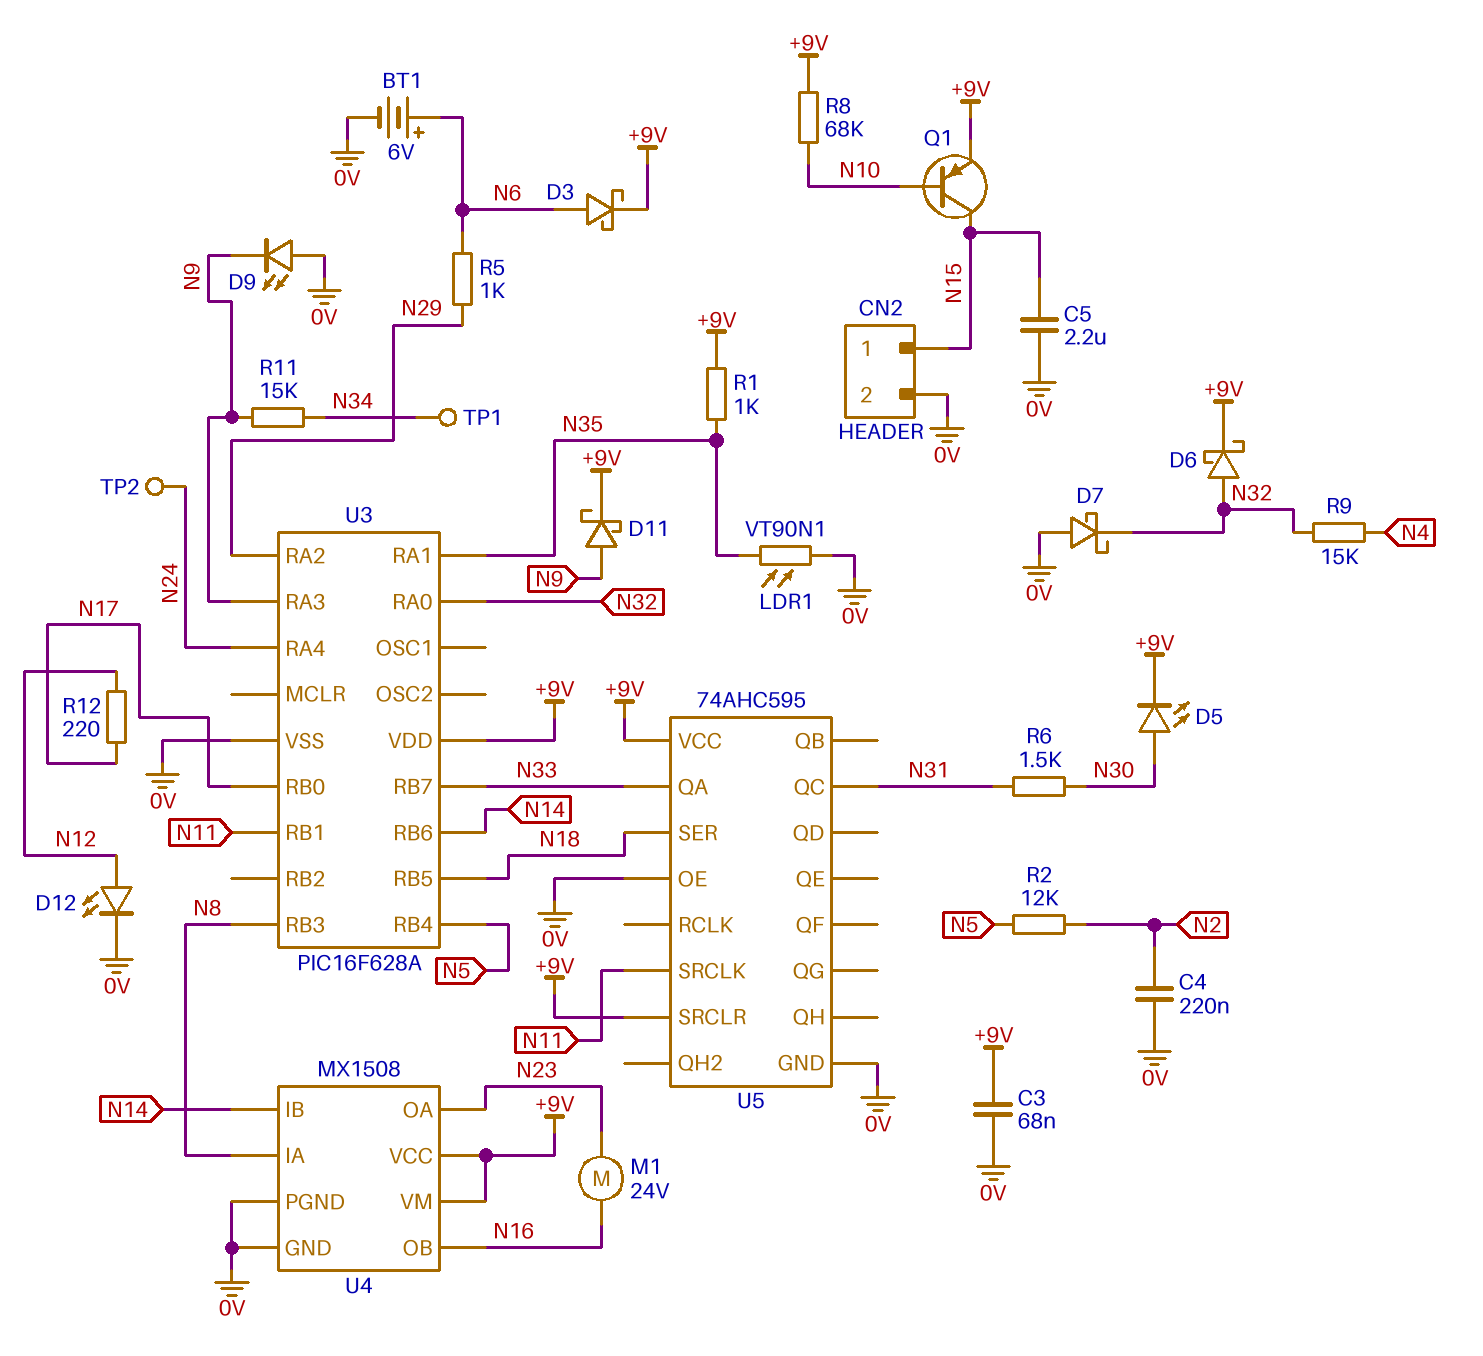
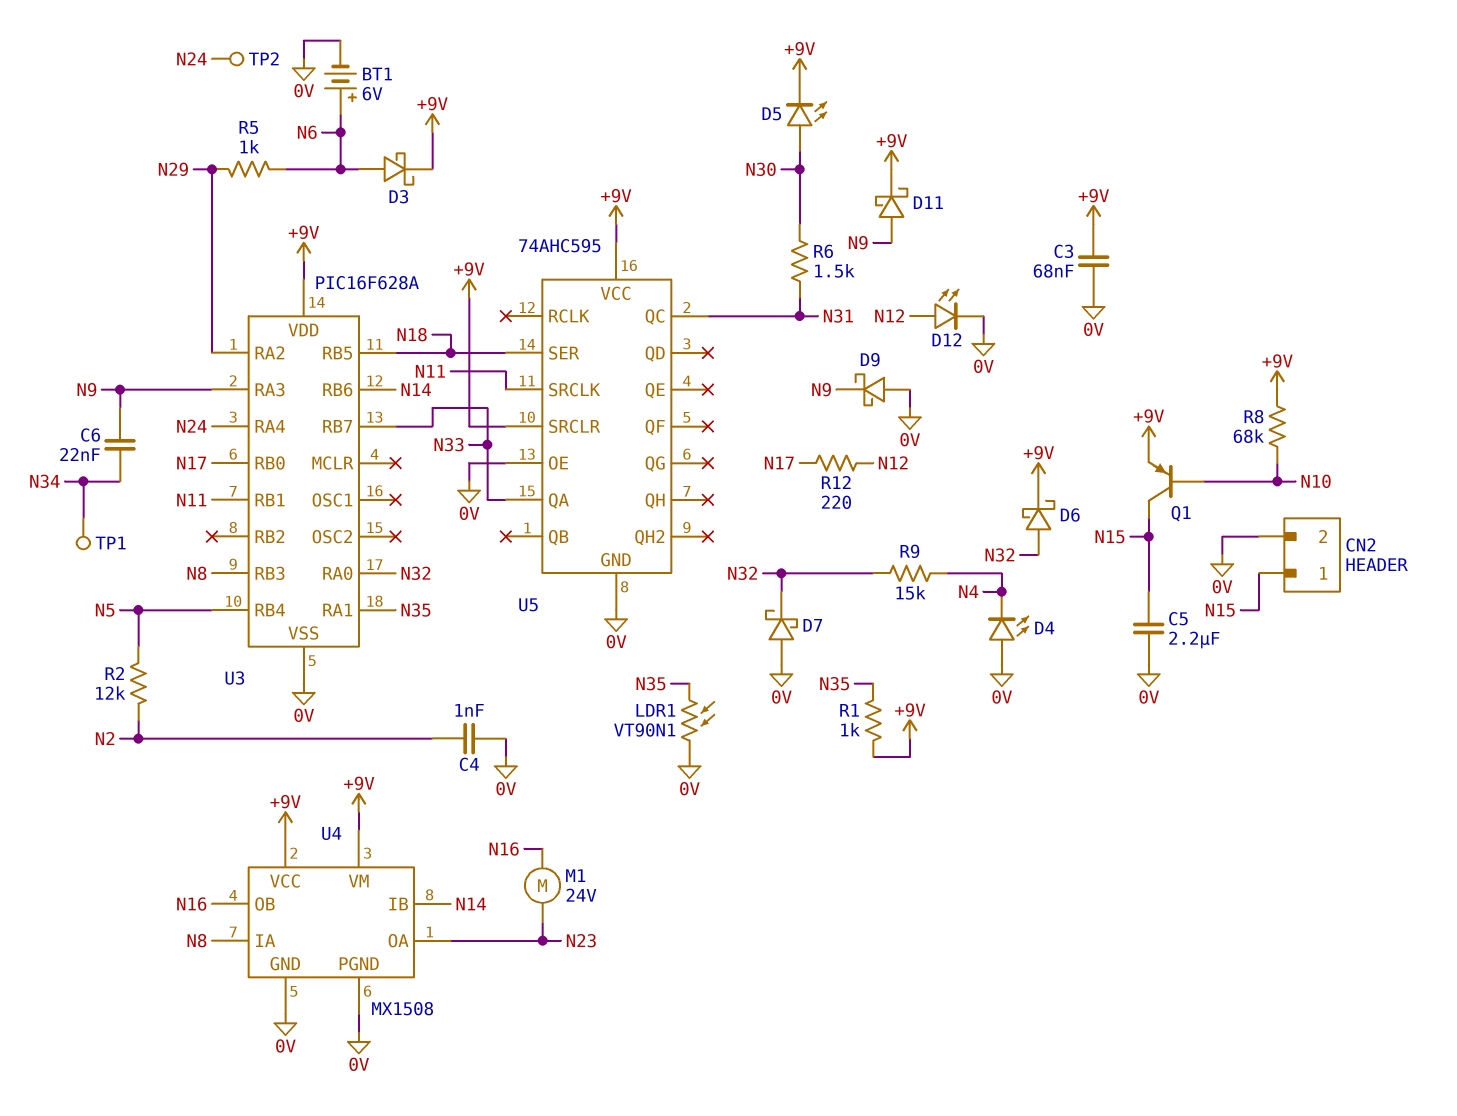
C4: 220nF (0V, N2) -> 1nF (0V, N2)
C6: none -> 22nF (N9, N34)
D4: none -> LED (A 0V, K N4)
D9: LED (A 0V, K N9) -> schottky (A 0V, K N9)
R11: 15k (N9, N34) -> none

